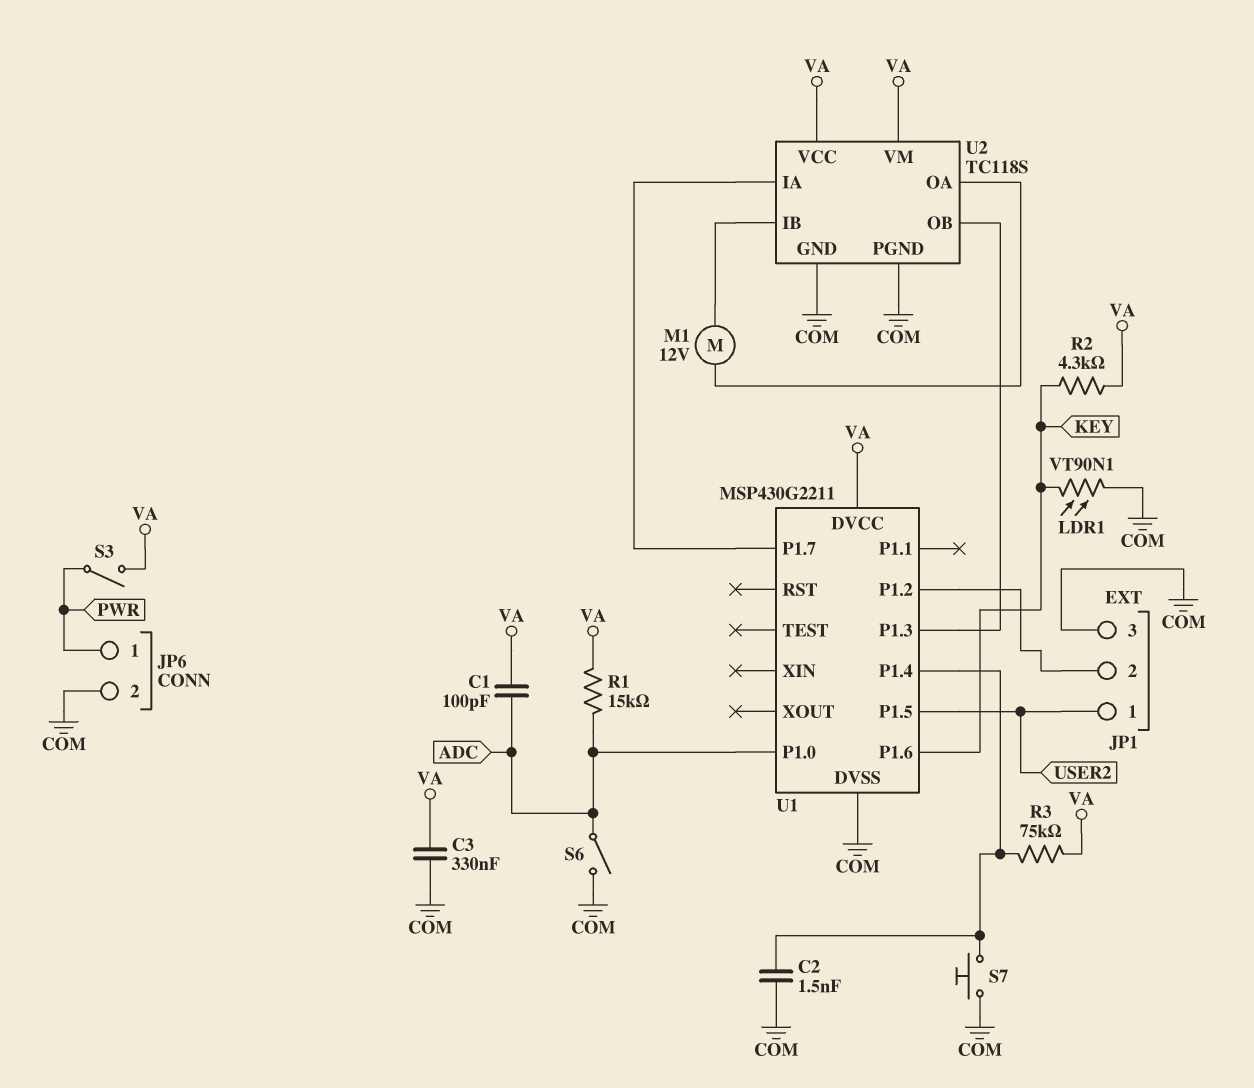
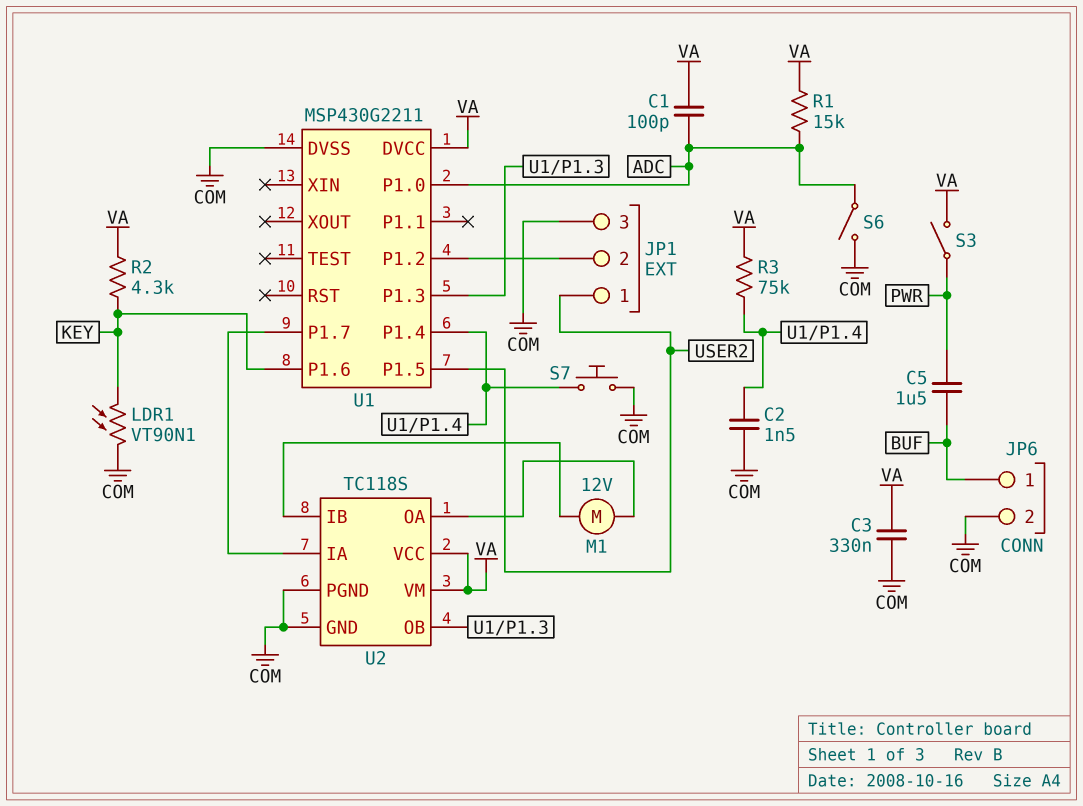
C5: none -> 1.5uF (BUF, PWR)
JP6 pin 1: PWR -> BUF

